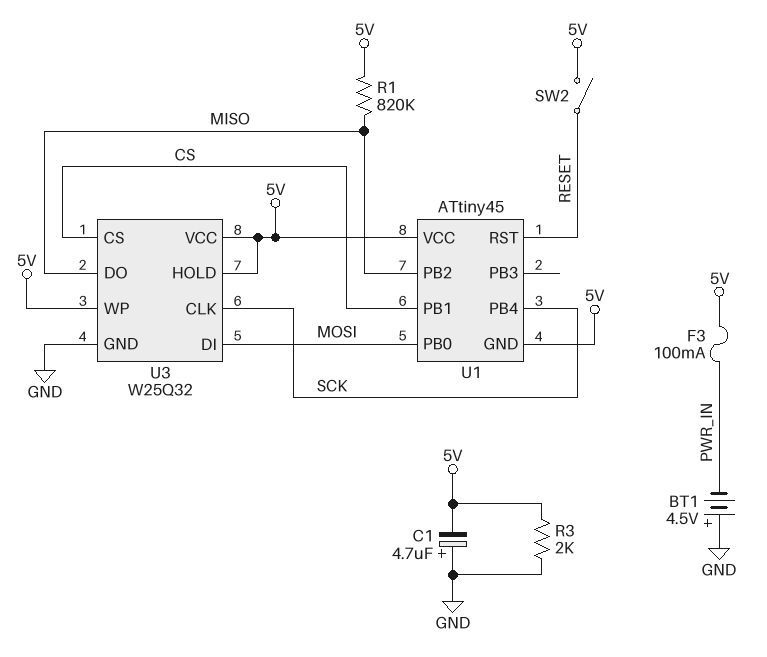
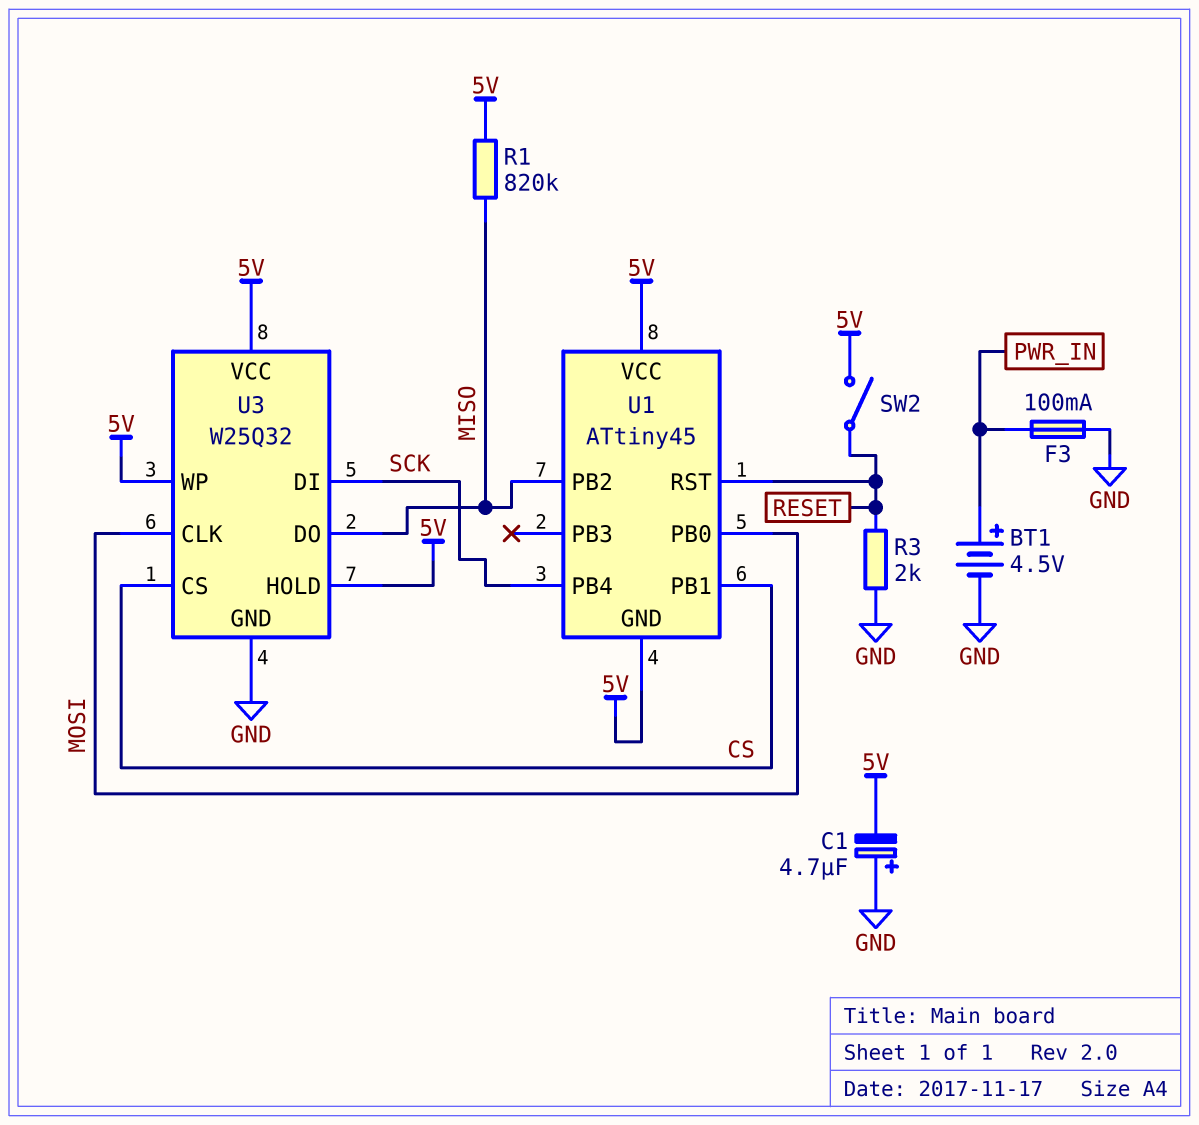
BT1: 4.5V (plus GND, minus PWR_IN) -> 4.5V (plus PWR_IN, minus GND)
F3: 100mA (5V, PWR_IN) -> 100mA (GND, PWR_IN)
R3: 2k (5V, GND) -> 2k (GND, RESET)
U3 pin CLK: SCK -> MOSI
U3 pin DI: MOSI -> SCK

